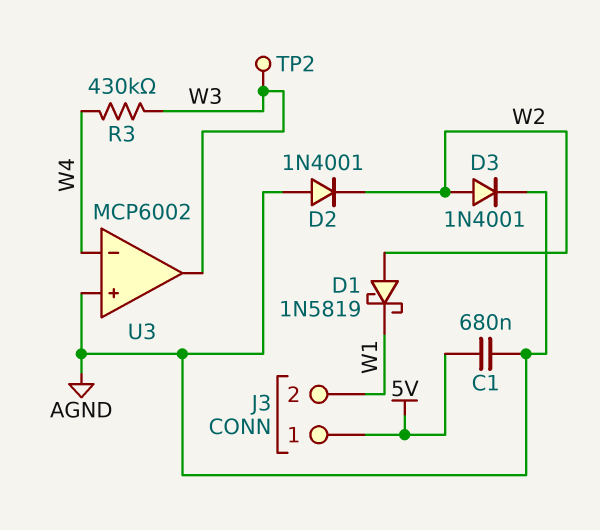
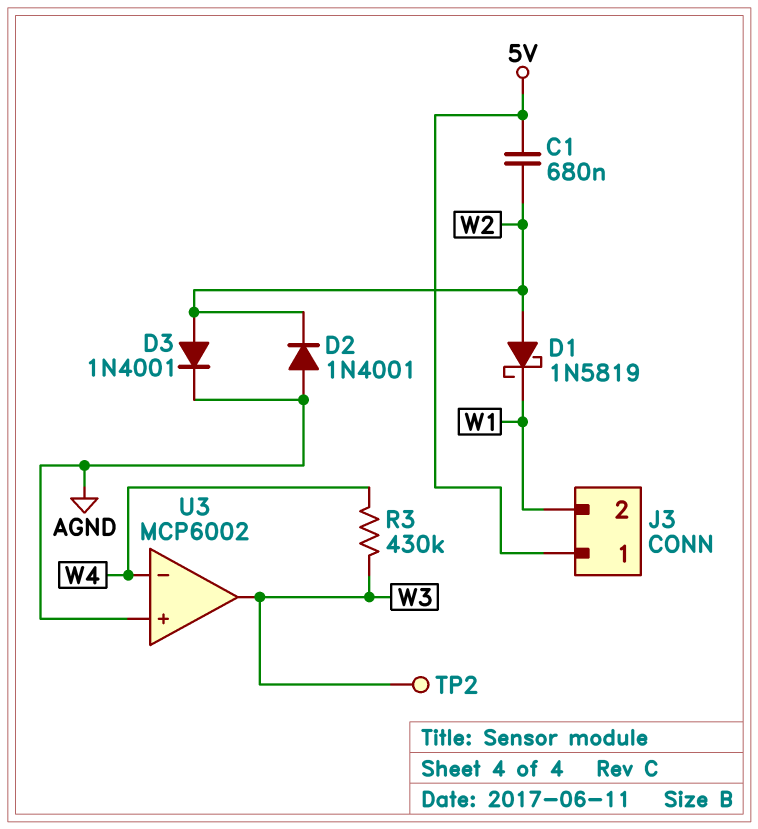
C1: 680nF (5V, AGND) -> 680nF (5V, W2)

